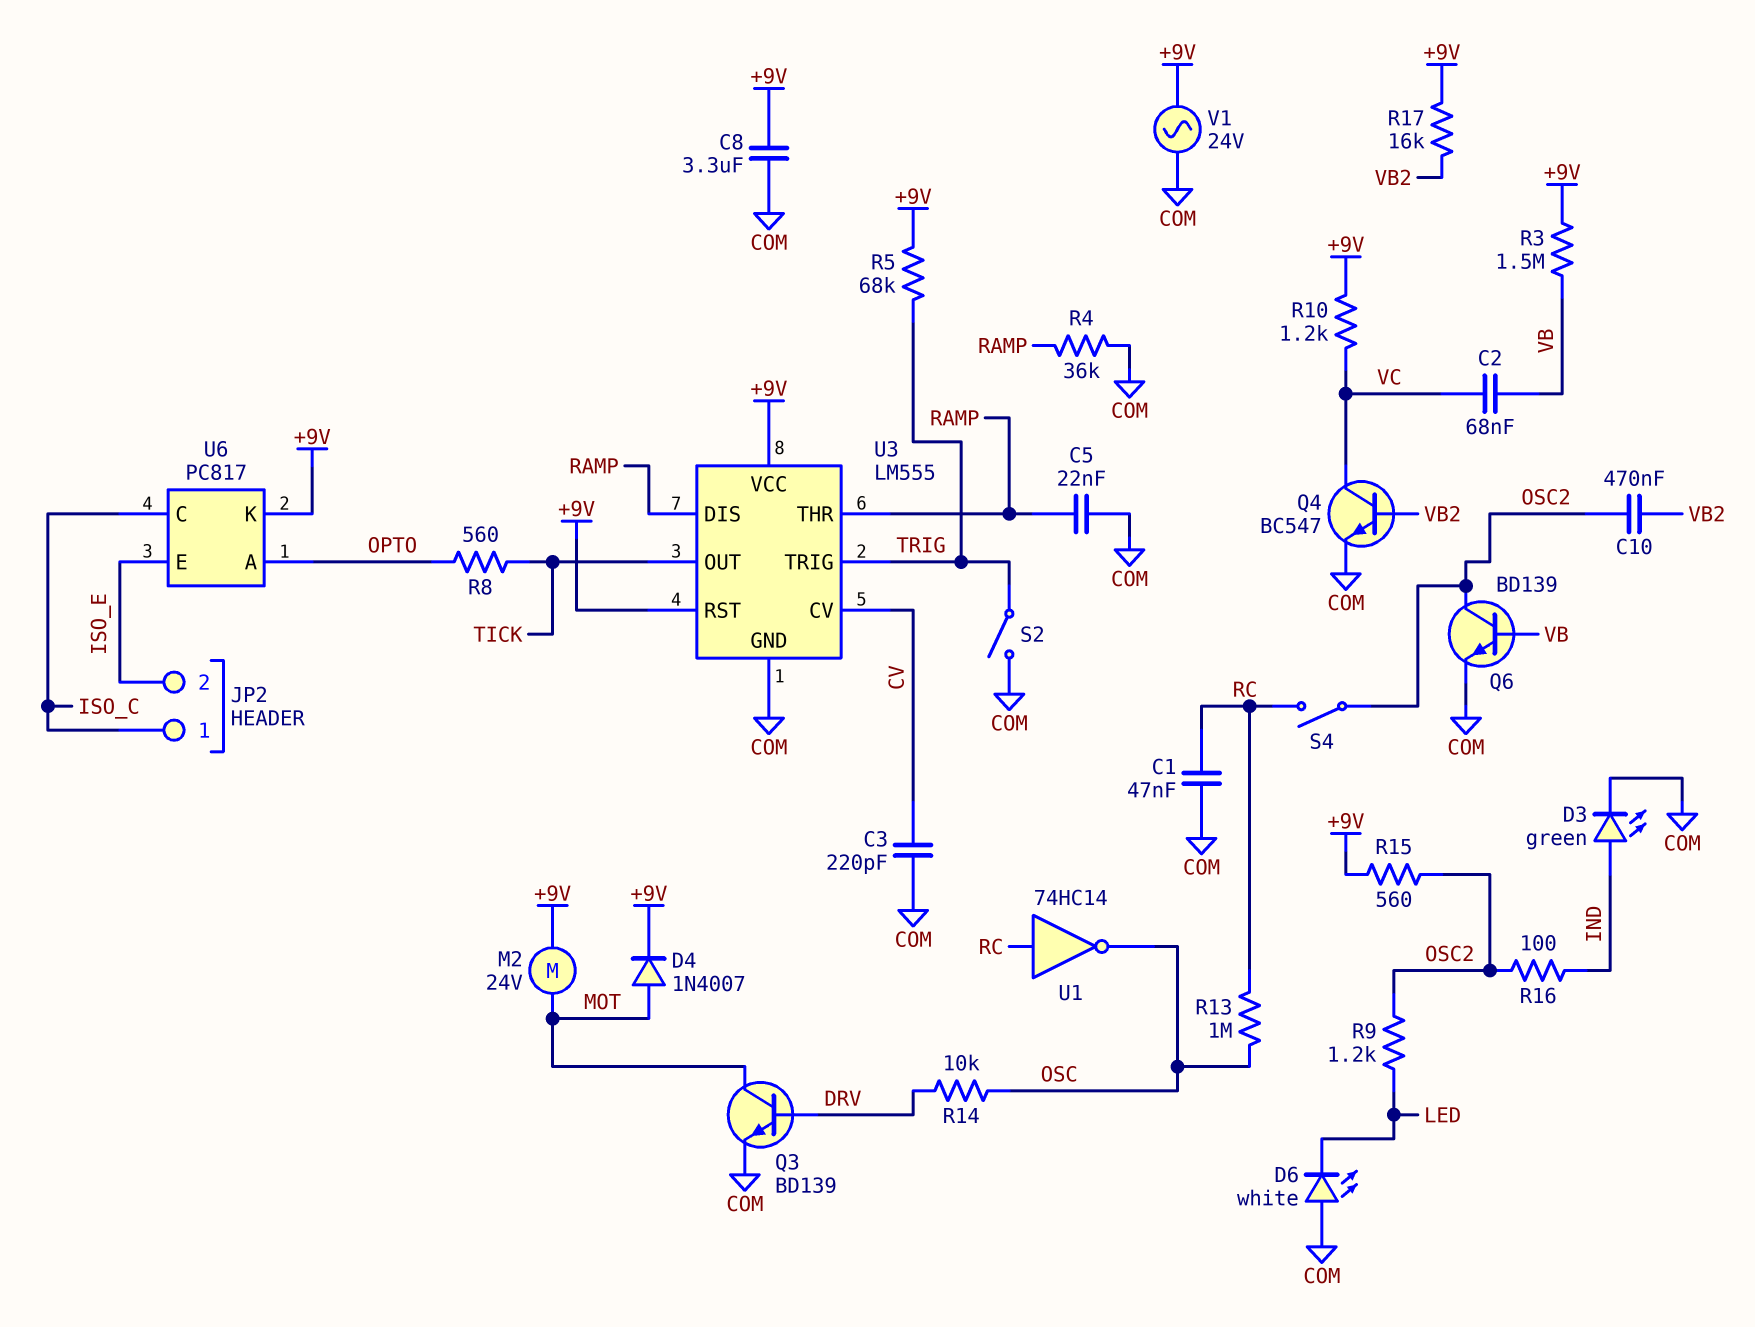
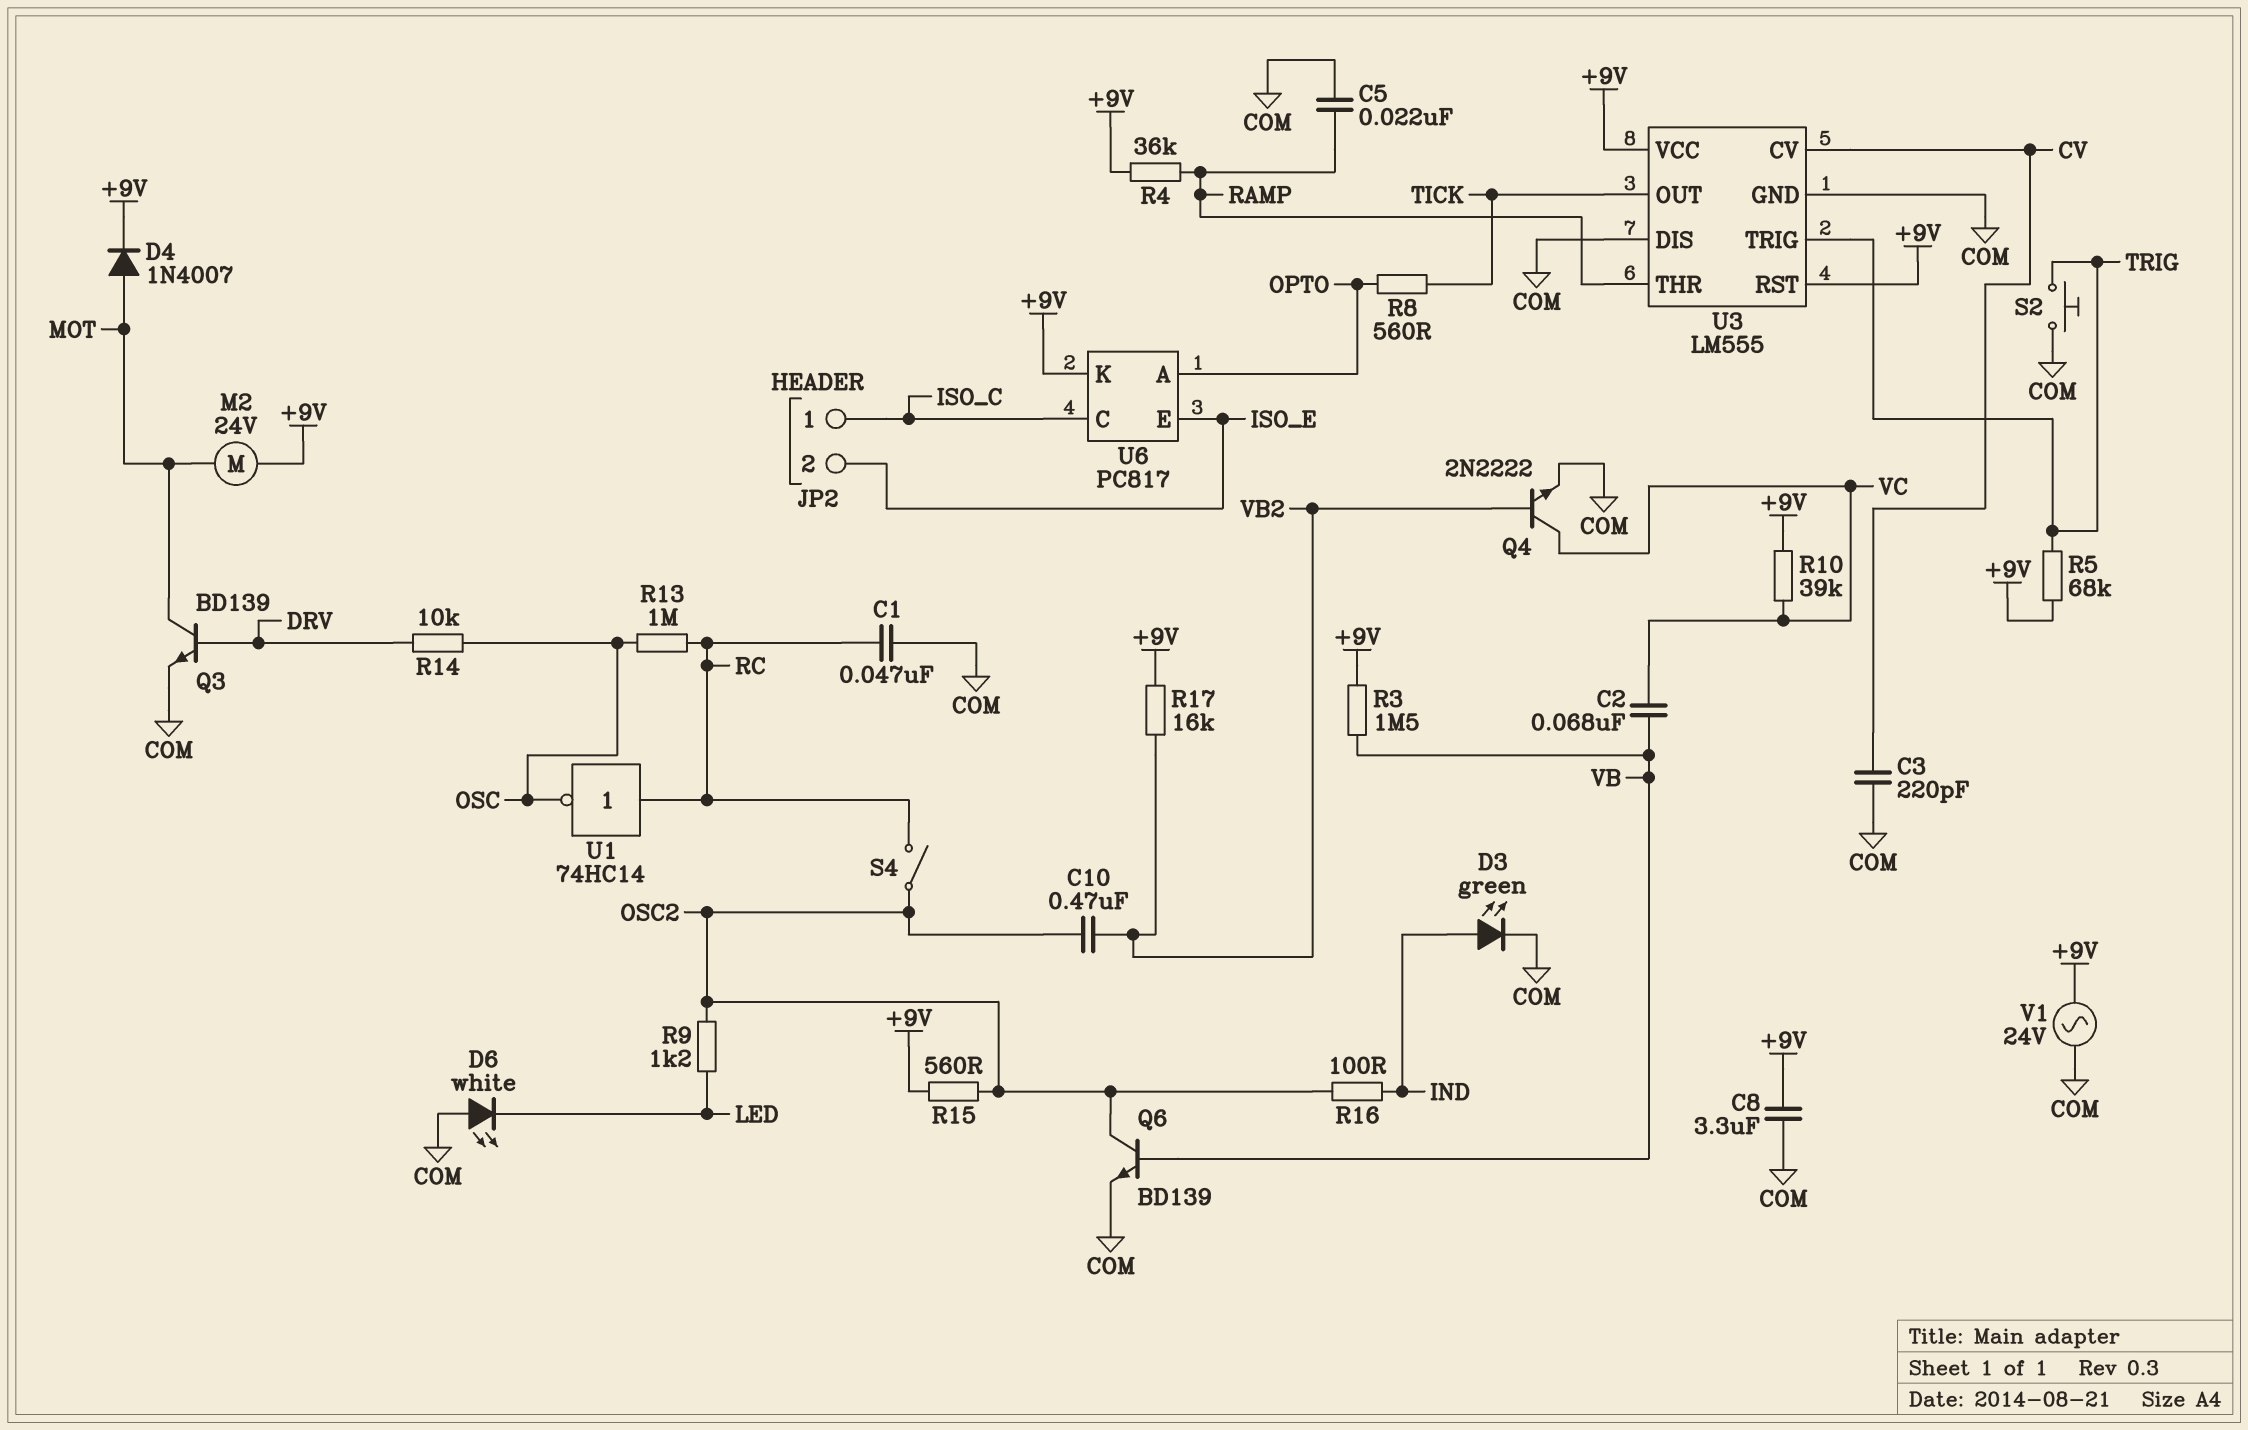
Q4: NPN BC547 (B VB2, C VC, E COM) -> NPN 2N2222 (B VB2, C VC, E COM)
R4: 36k (COM, RAMP) -> 36k (+9V, RAMP)
R10: 1.2k (+9V, VC) -> 39k (+9V, VC)
S2: switch (COM, TRIG) -> button (COM, TRIG)
U3 pin DIS: RAMP -> COM

